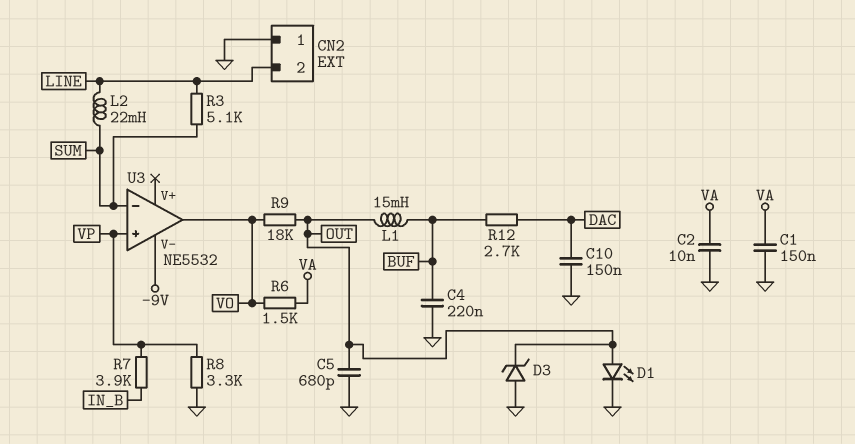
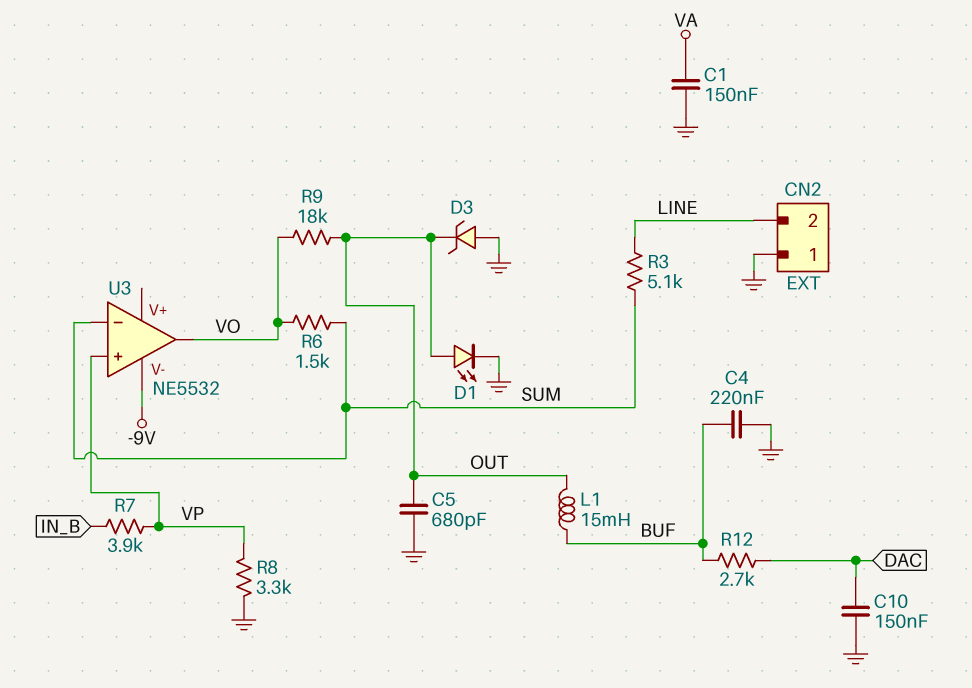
C2: 10nF (GND, VA) -> none
L2: 22mH (LINE, SUM) -> none
R6: 1.5k (VA, VO) -> 1.5k (SUM, VO)

